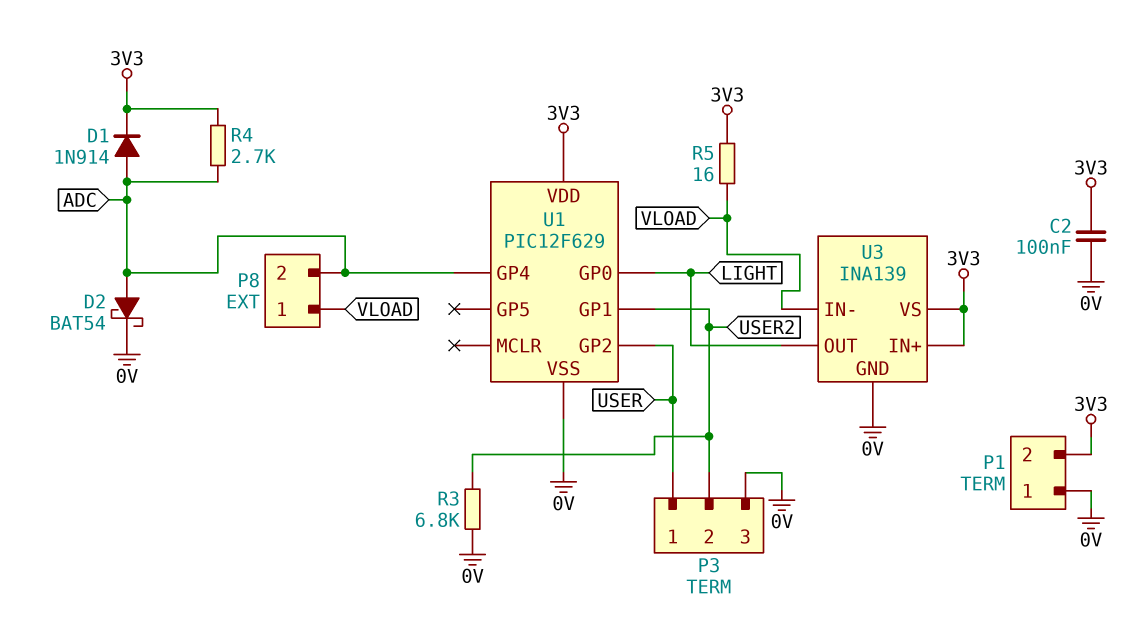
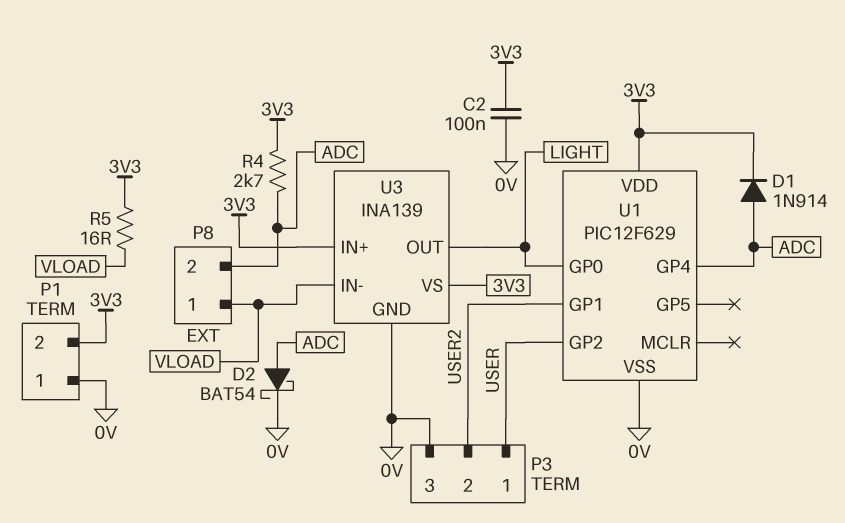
R3: 6.8k (0V, USER2) -> none

